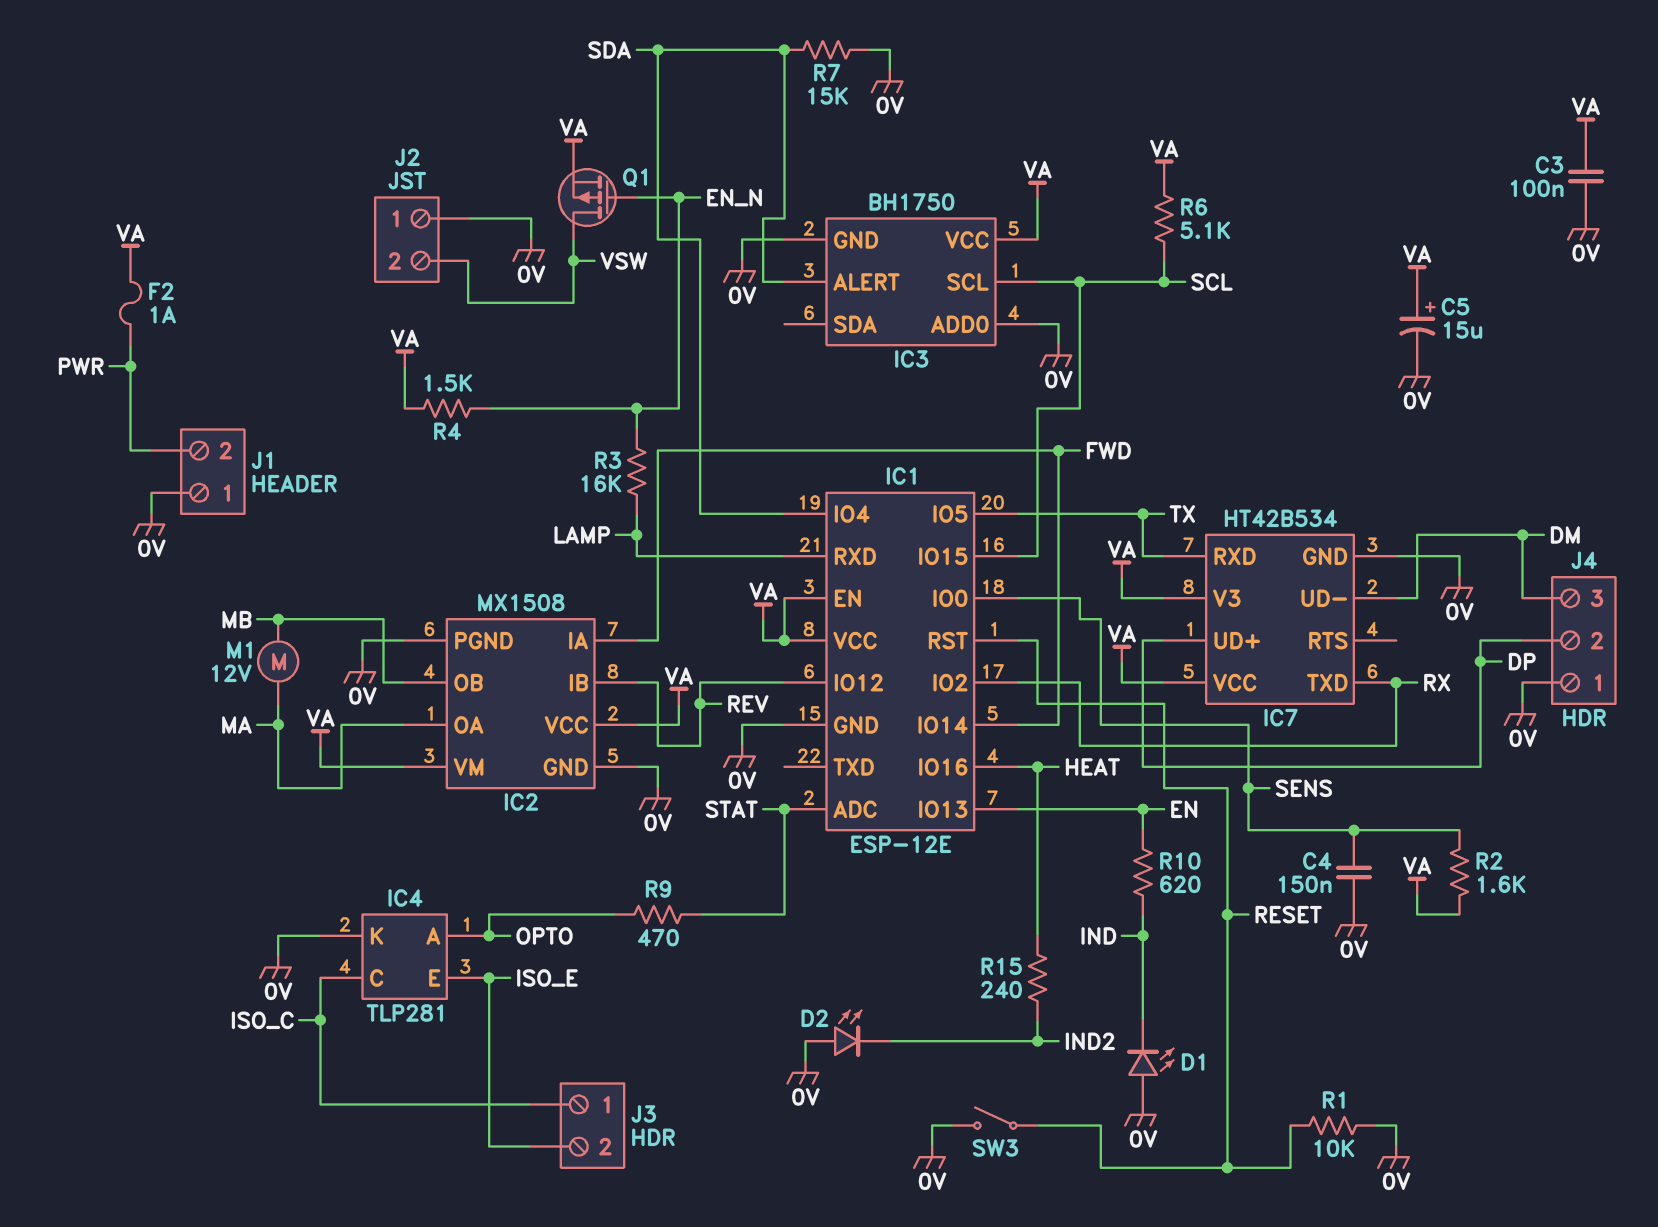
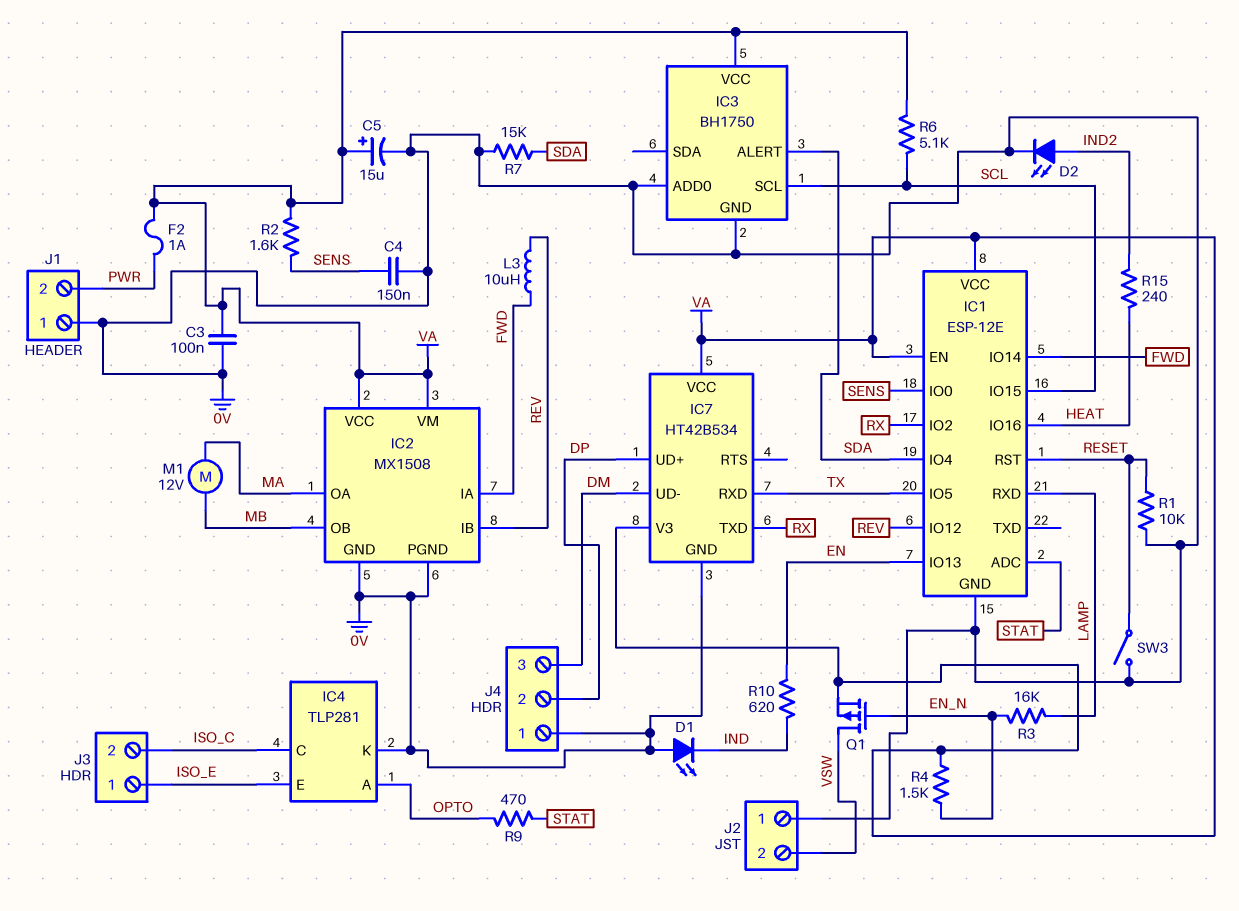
D2: LED (A 0V, K IND2) -> LED (A IND2, K 0V)
J3 pin 1: ISO_C -> ISO_E
J3 pin 2: ISO_E -> ISO_C
L3: none -> 10uH (FWD, REV)

